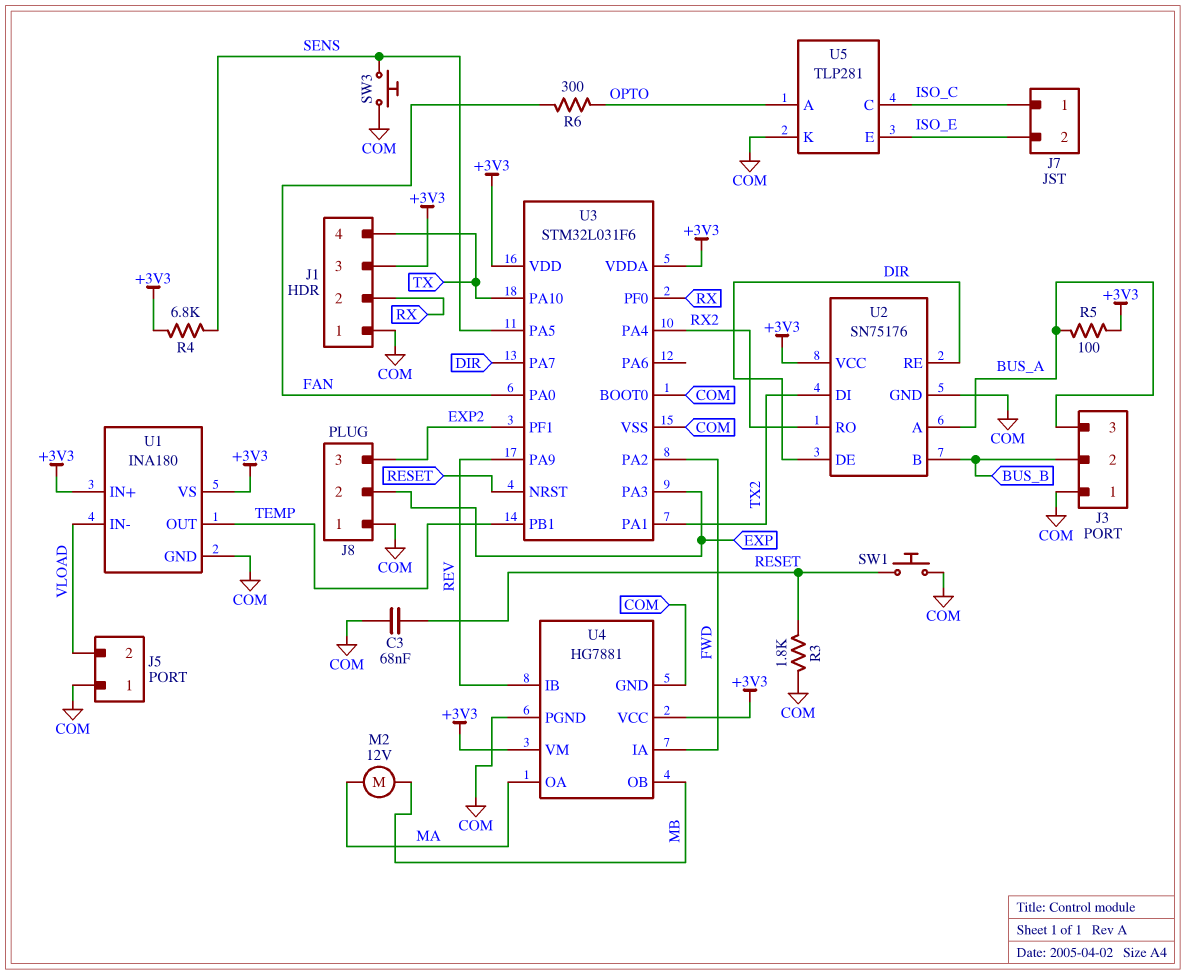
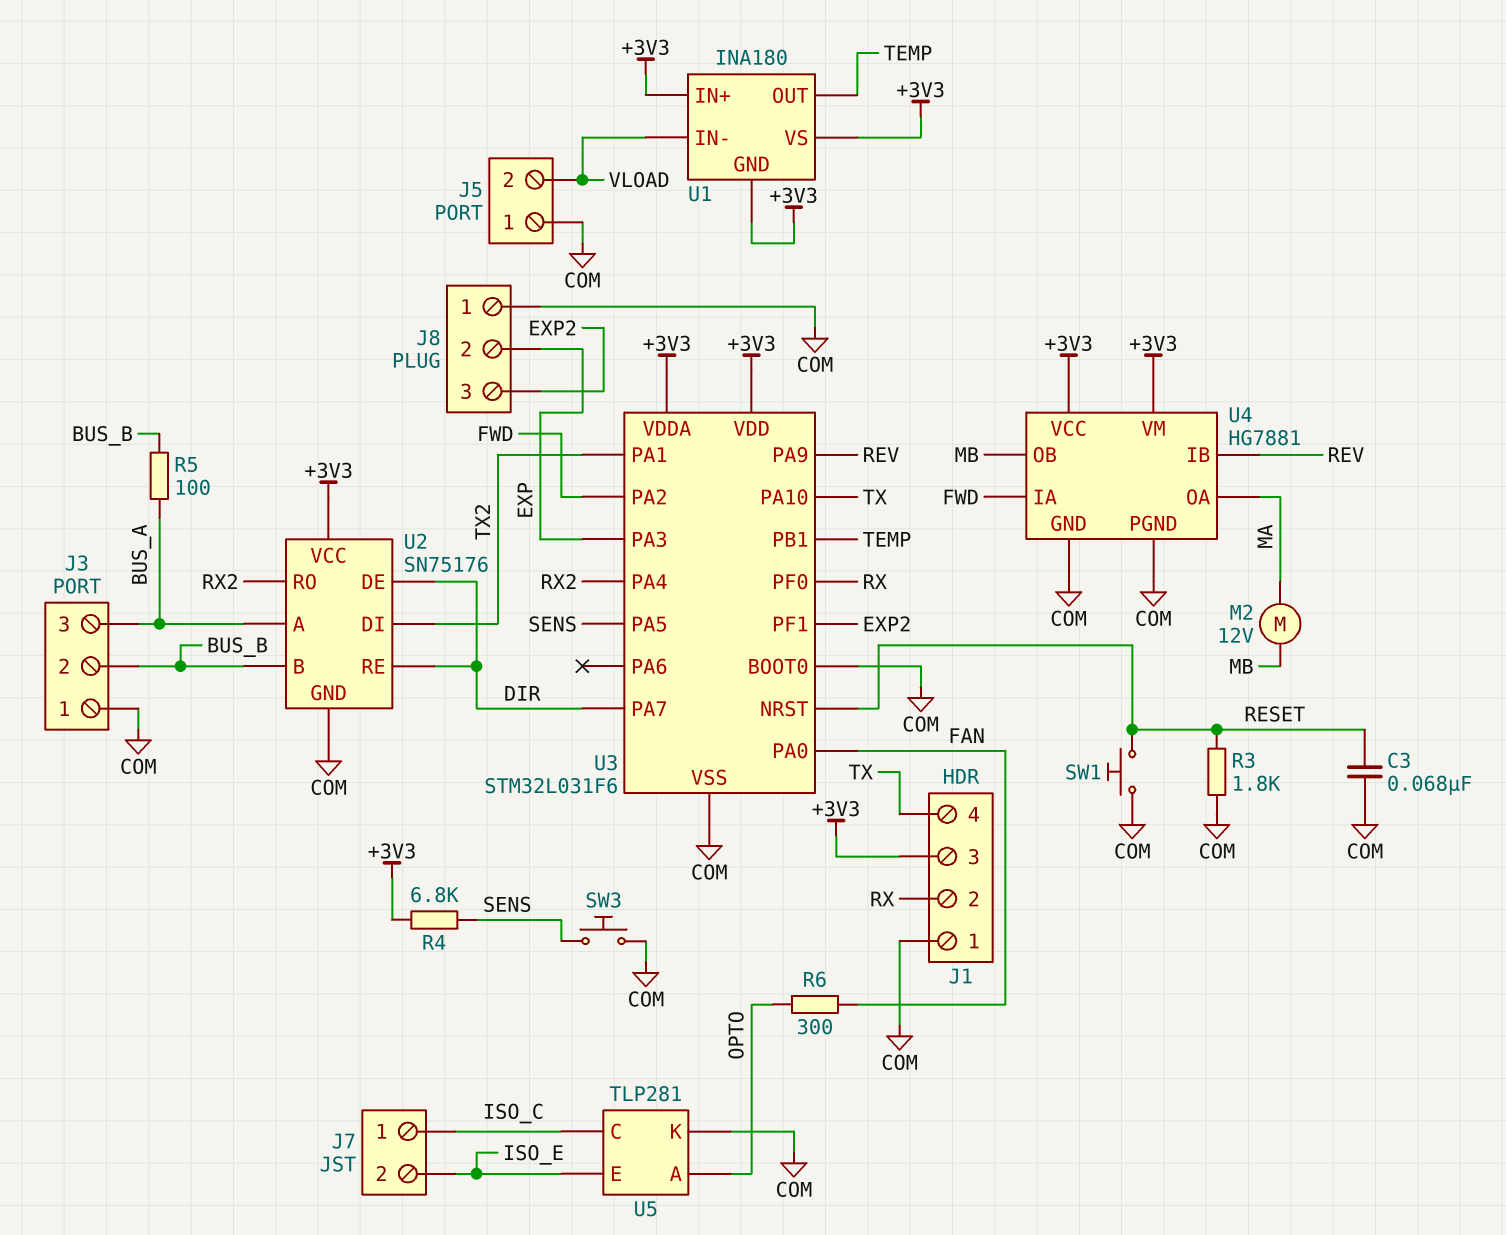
R5: 100 (+3V3, BUS_A) -> 100 (BUS_A, BUS_B)
U1 pin GND: COM -> +3V3

